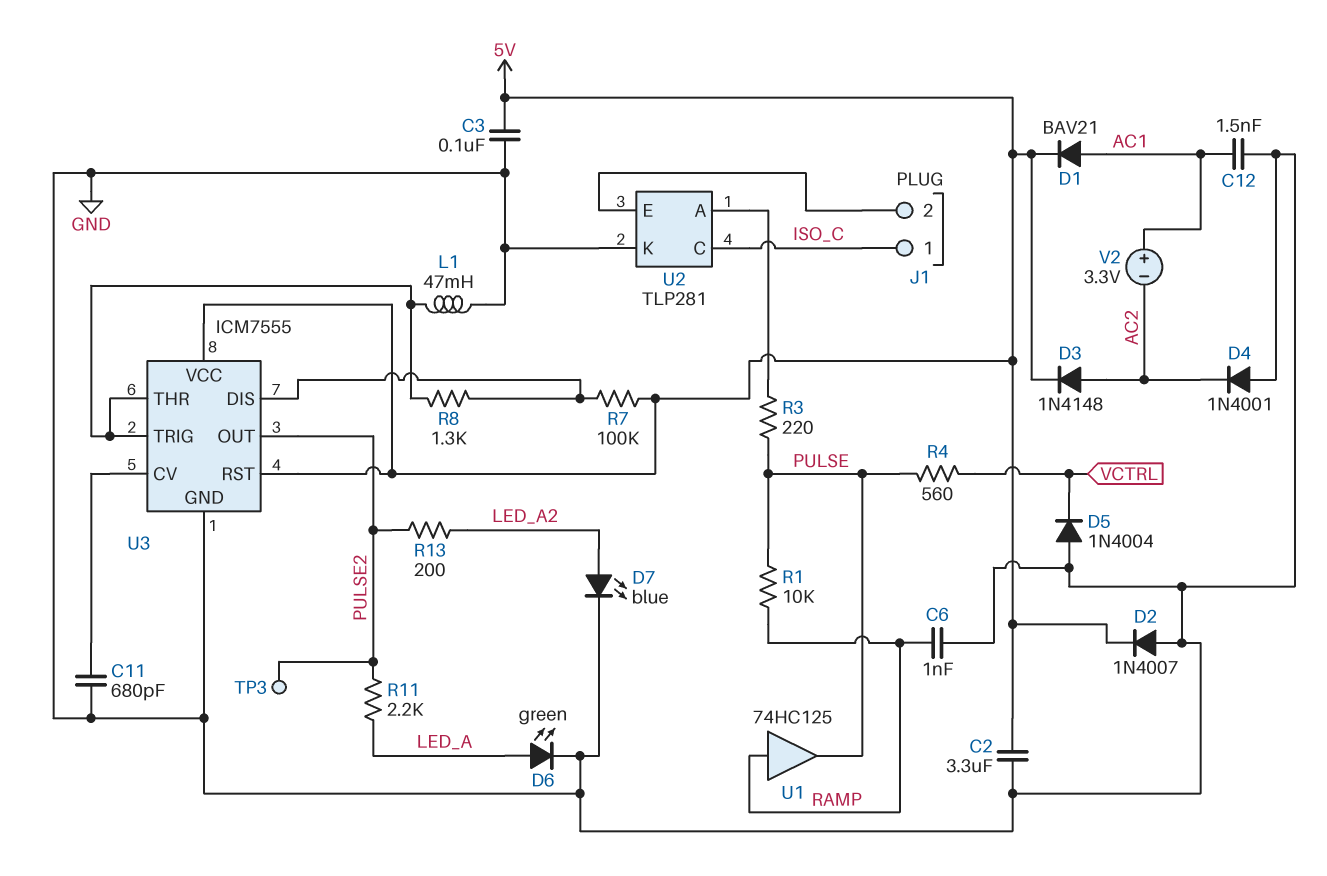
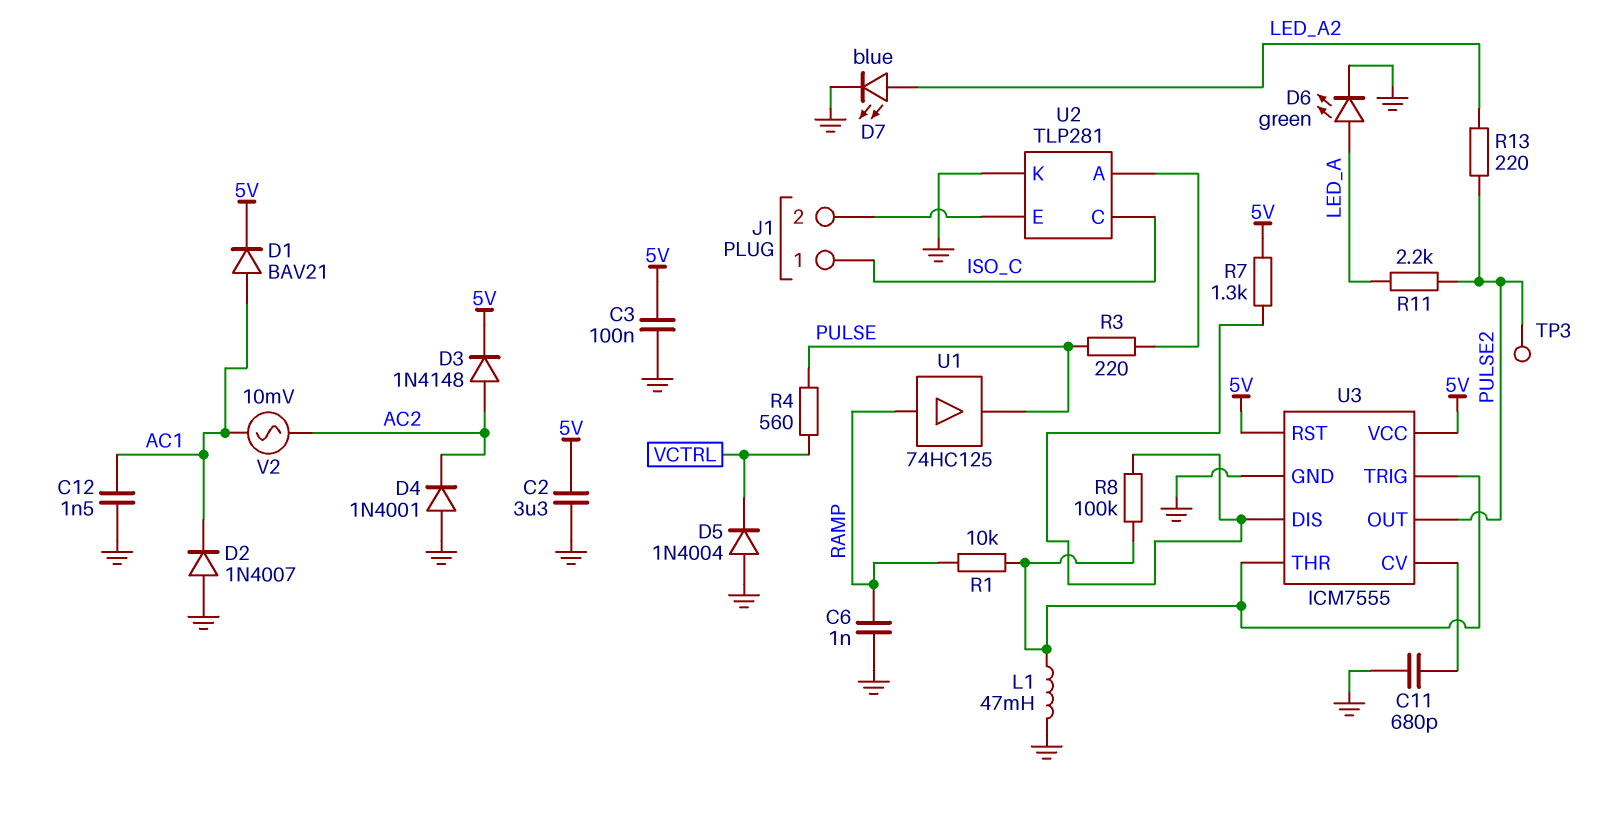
D2: diode 1N4007 (A GND, K 5V) -> diode 1N4007 (A GND, K AC1)
R1: 10k (PULSE, RAMP) -> 10k (RAMP, U3/THR)
R7: 100k (5V, U3/DIS) -> 1.3k (5V, U3/DIS)
R8: 1.3k (U3/DIS, U3/THR) -> 100k (U3/DIS, U3/THR)
R13: 200 (LED_A2, PULSE2) -> 220 (LED_A2, PULSE2)
V2: 3.3V (plus AC1, minus AC2) -> AC 10mV (AC1, AC2)

